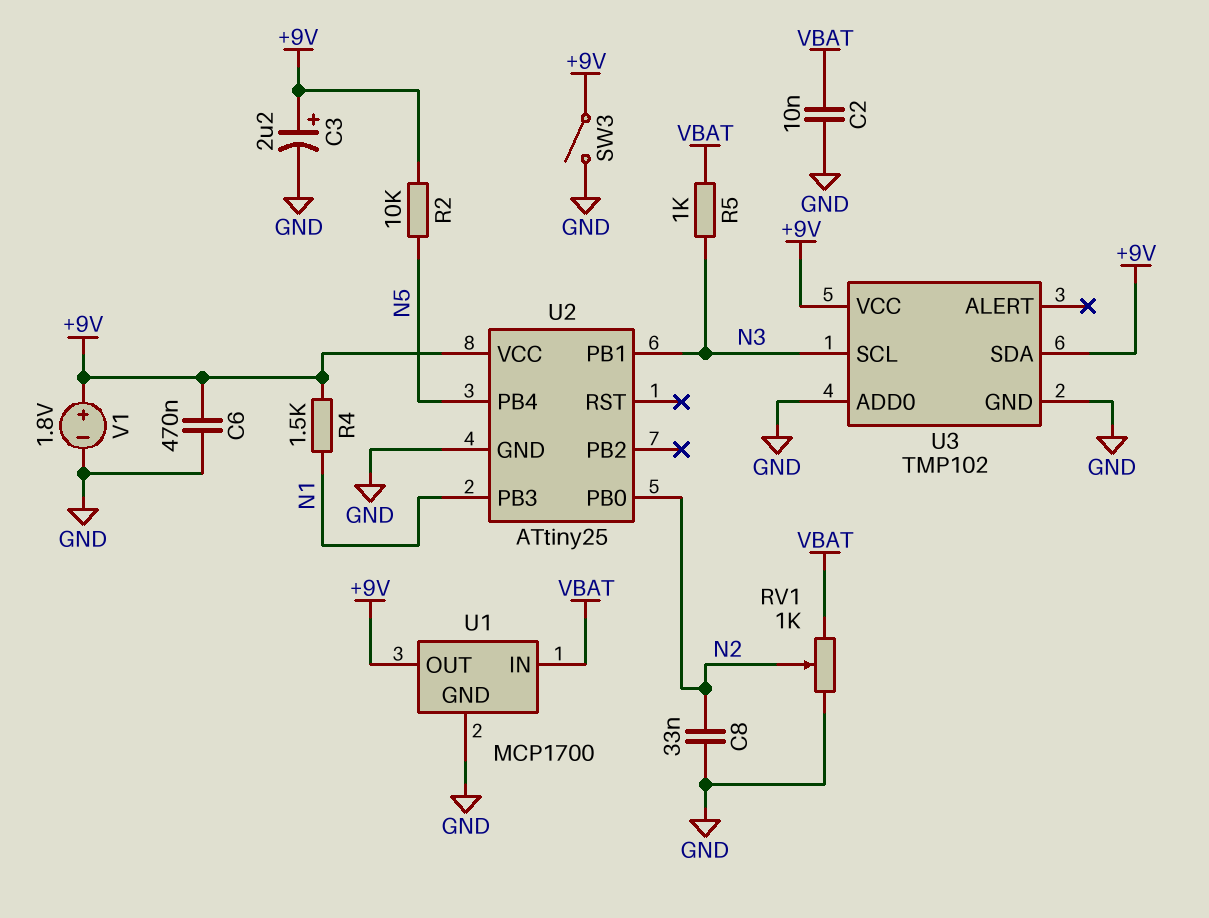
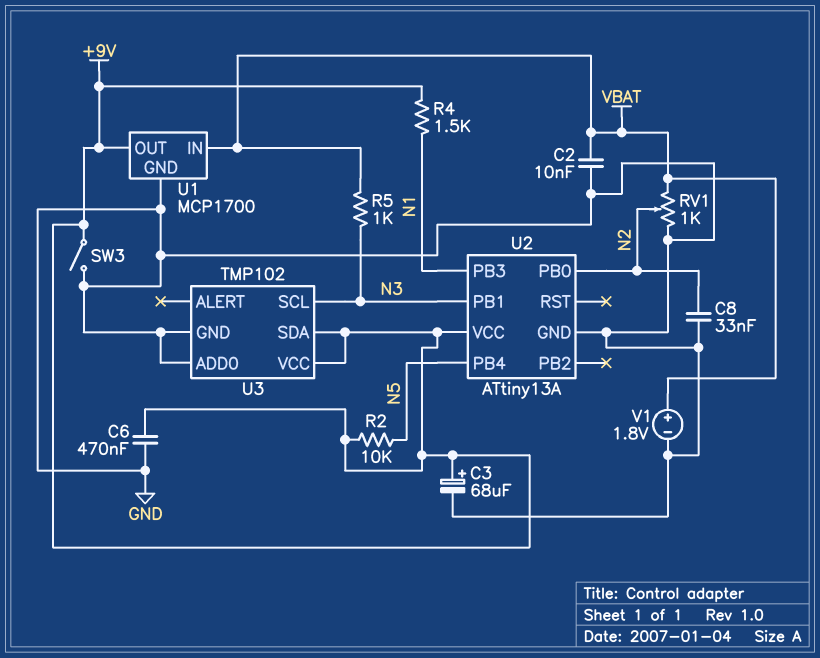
C3: 2.2uF (plus +9V, minus GND) -> 68uF (plus +9V, minus GND)
U2: ATtiny25 -> ATtiny13A
V1: 1.8V (plus +9V, minus GND) -> 1.8V (plus VBAT, minus GND)

